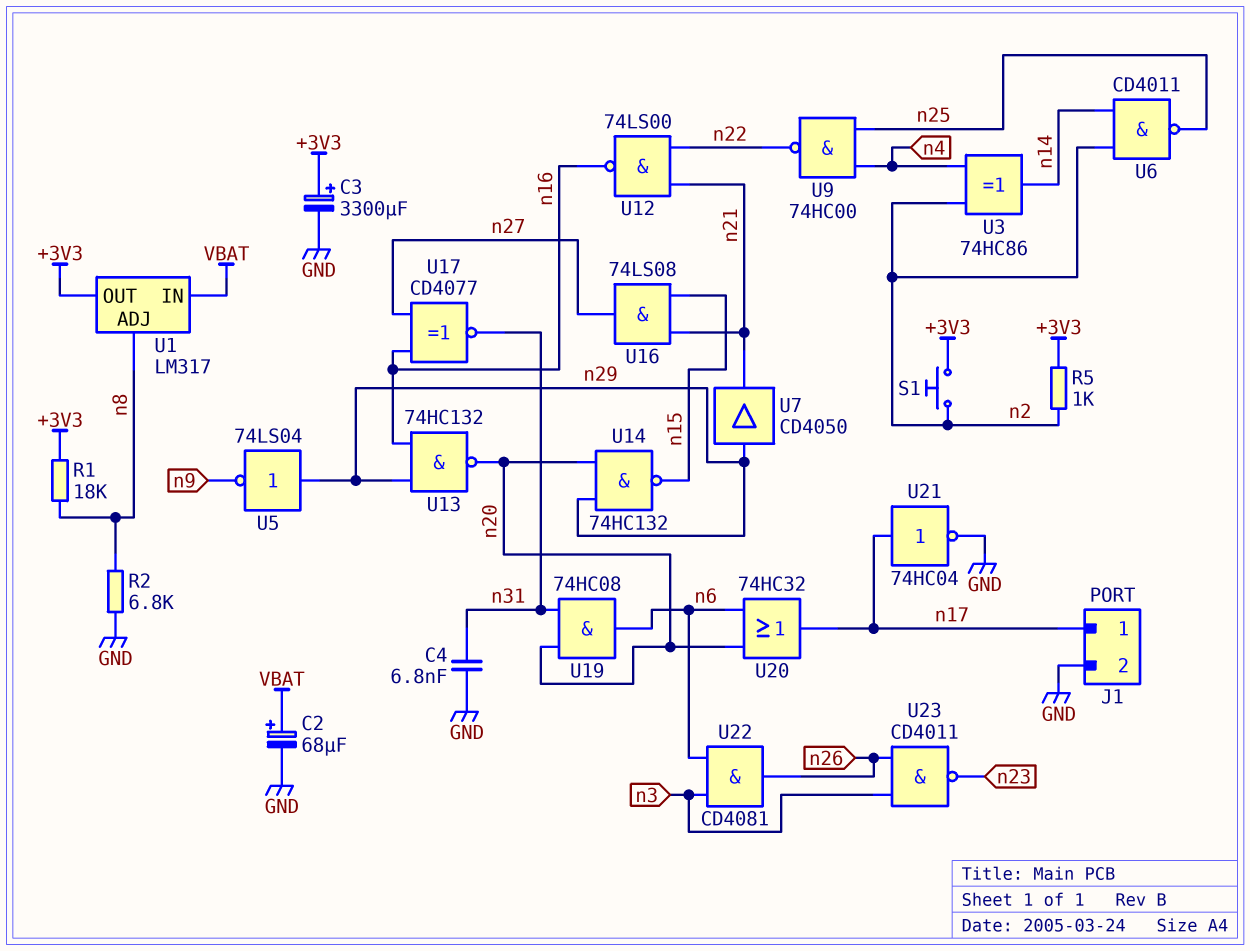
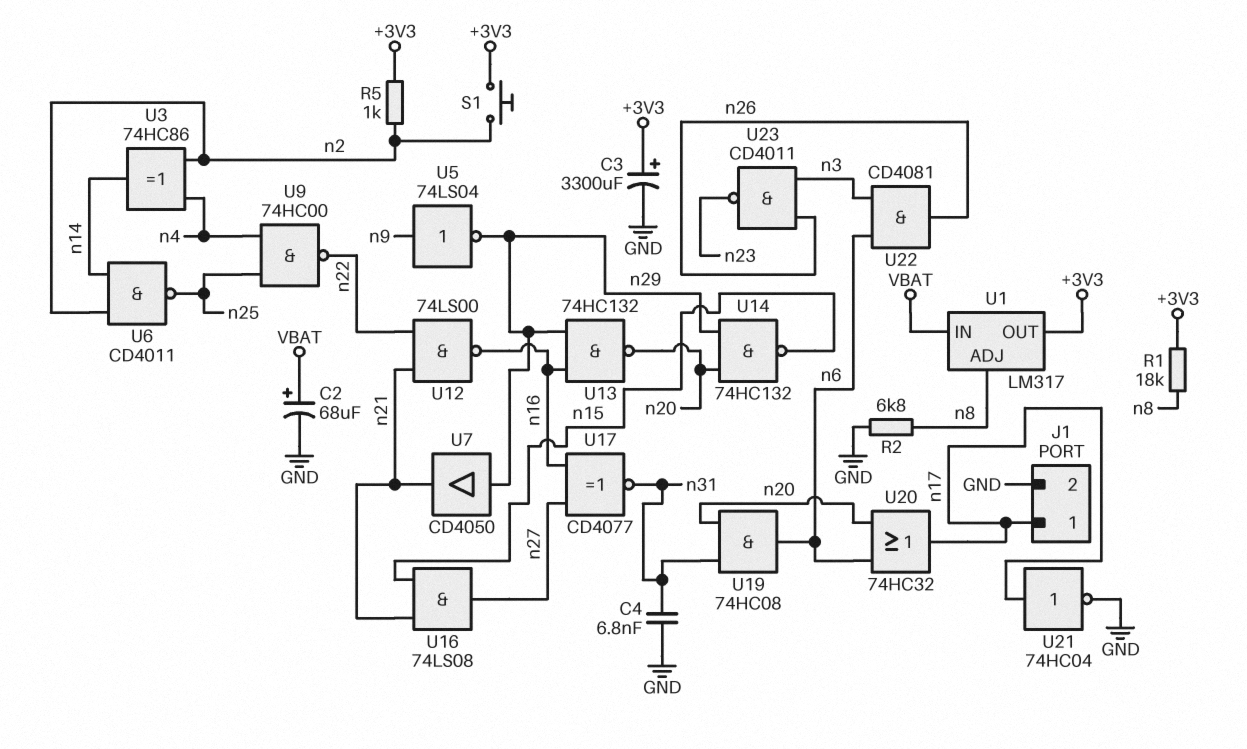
U5: NOT 74LS04 (in n29, out n9) -> NOT 74LS04 (in n9, out n29)

